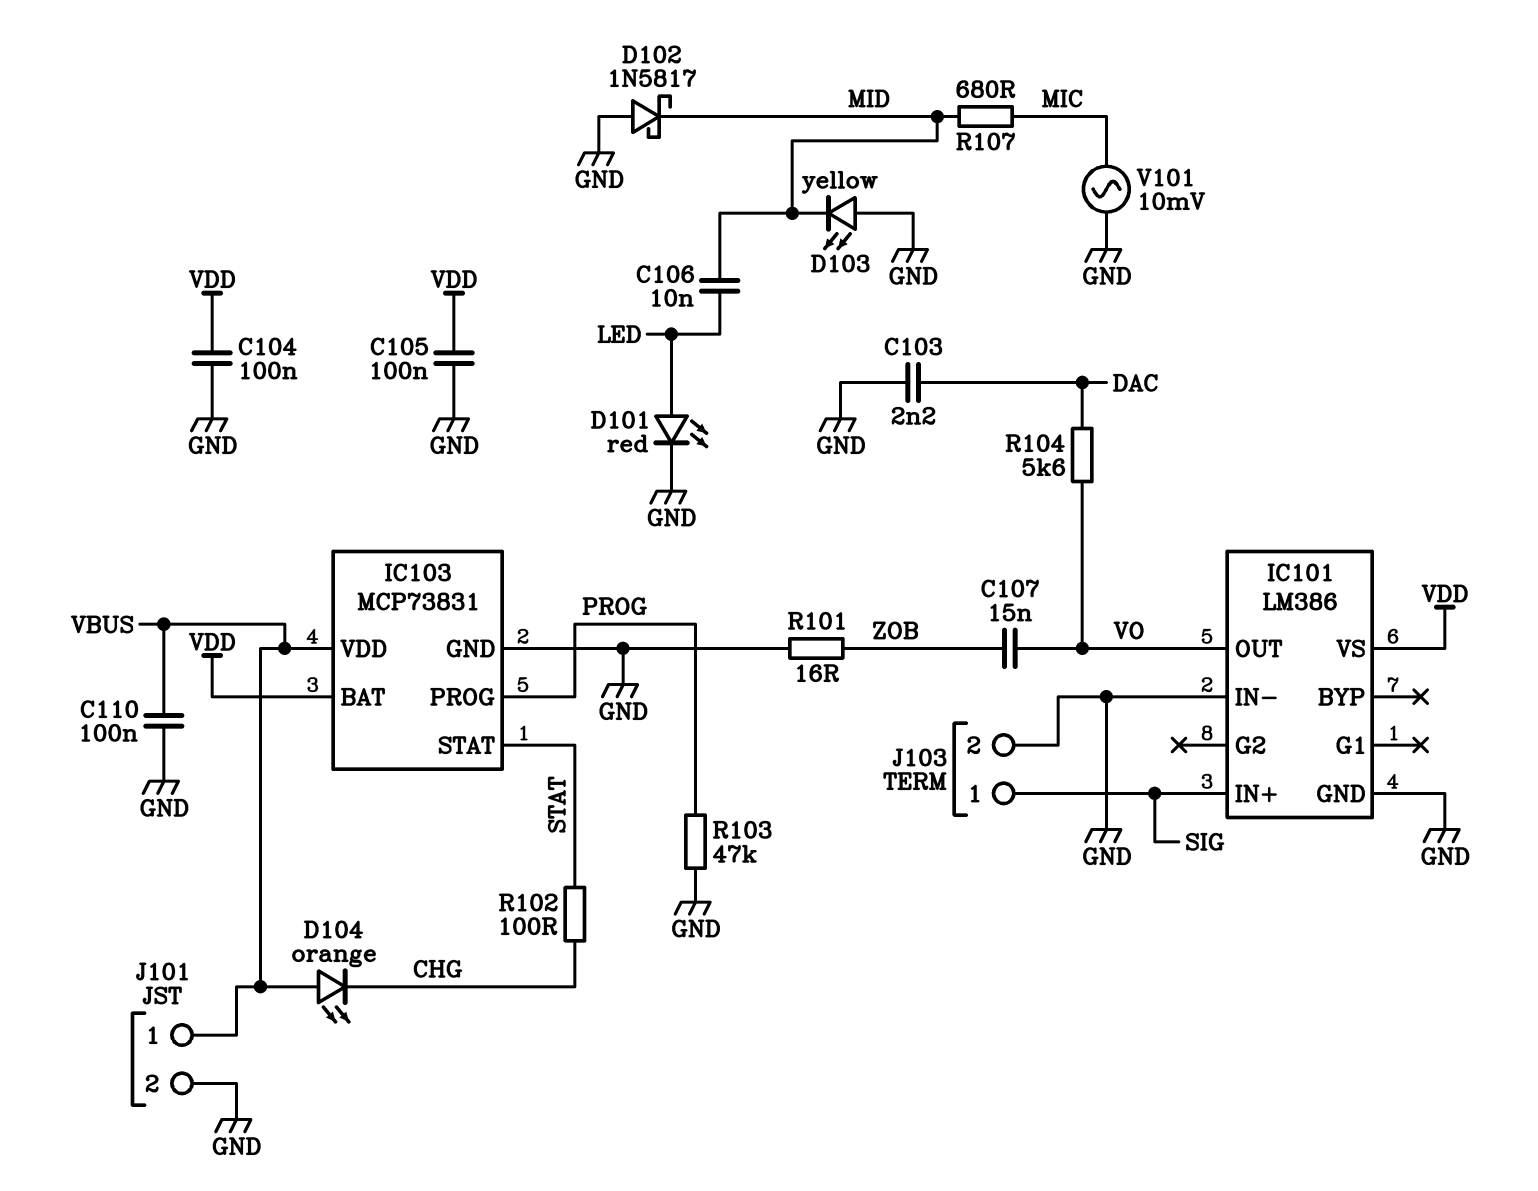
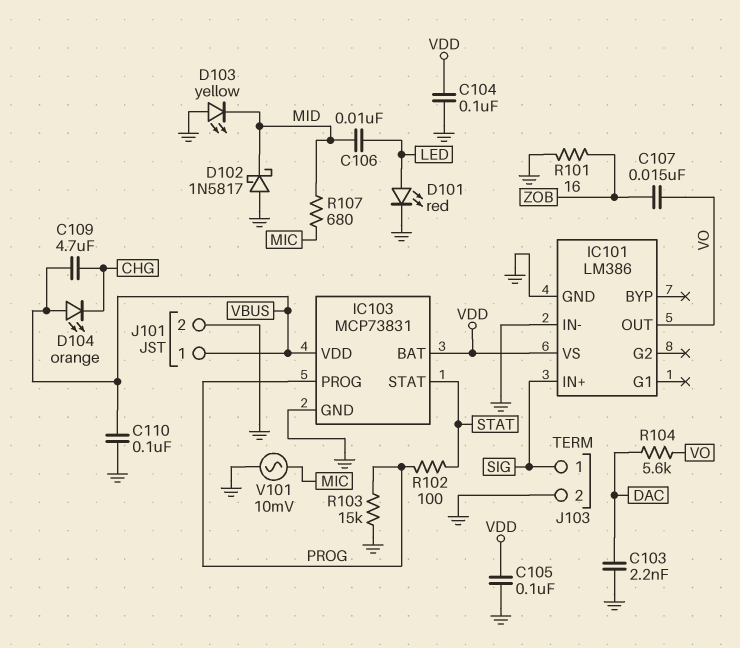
C109: none -> 4.7uF (CHG, VBUS)
R102: 100 (CHG, STAT) -> 100 (PROG, STAT)
R103: 47k (GND, PROG) -> 15k (GND, PROG)

